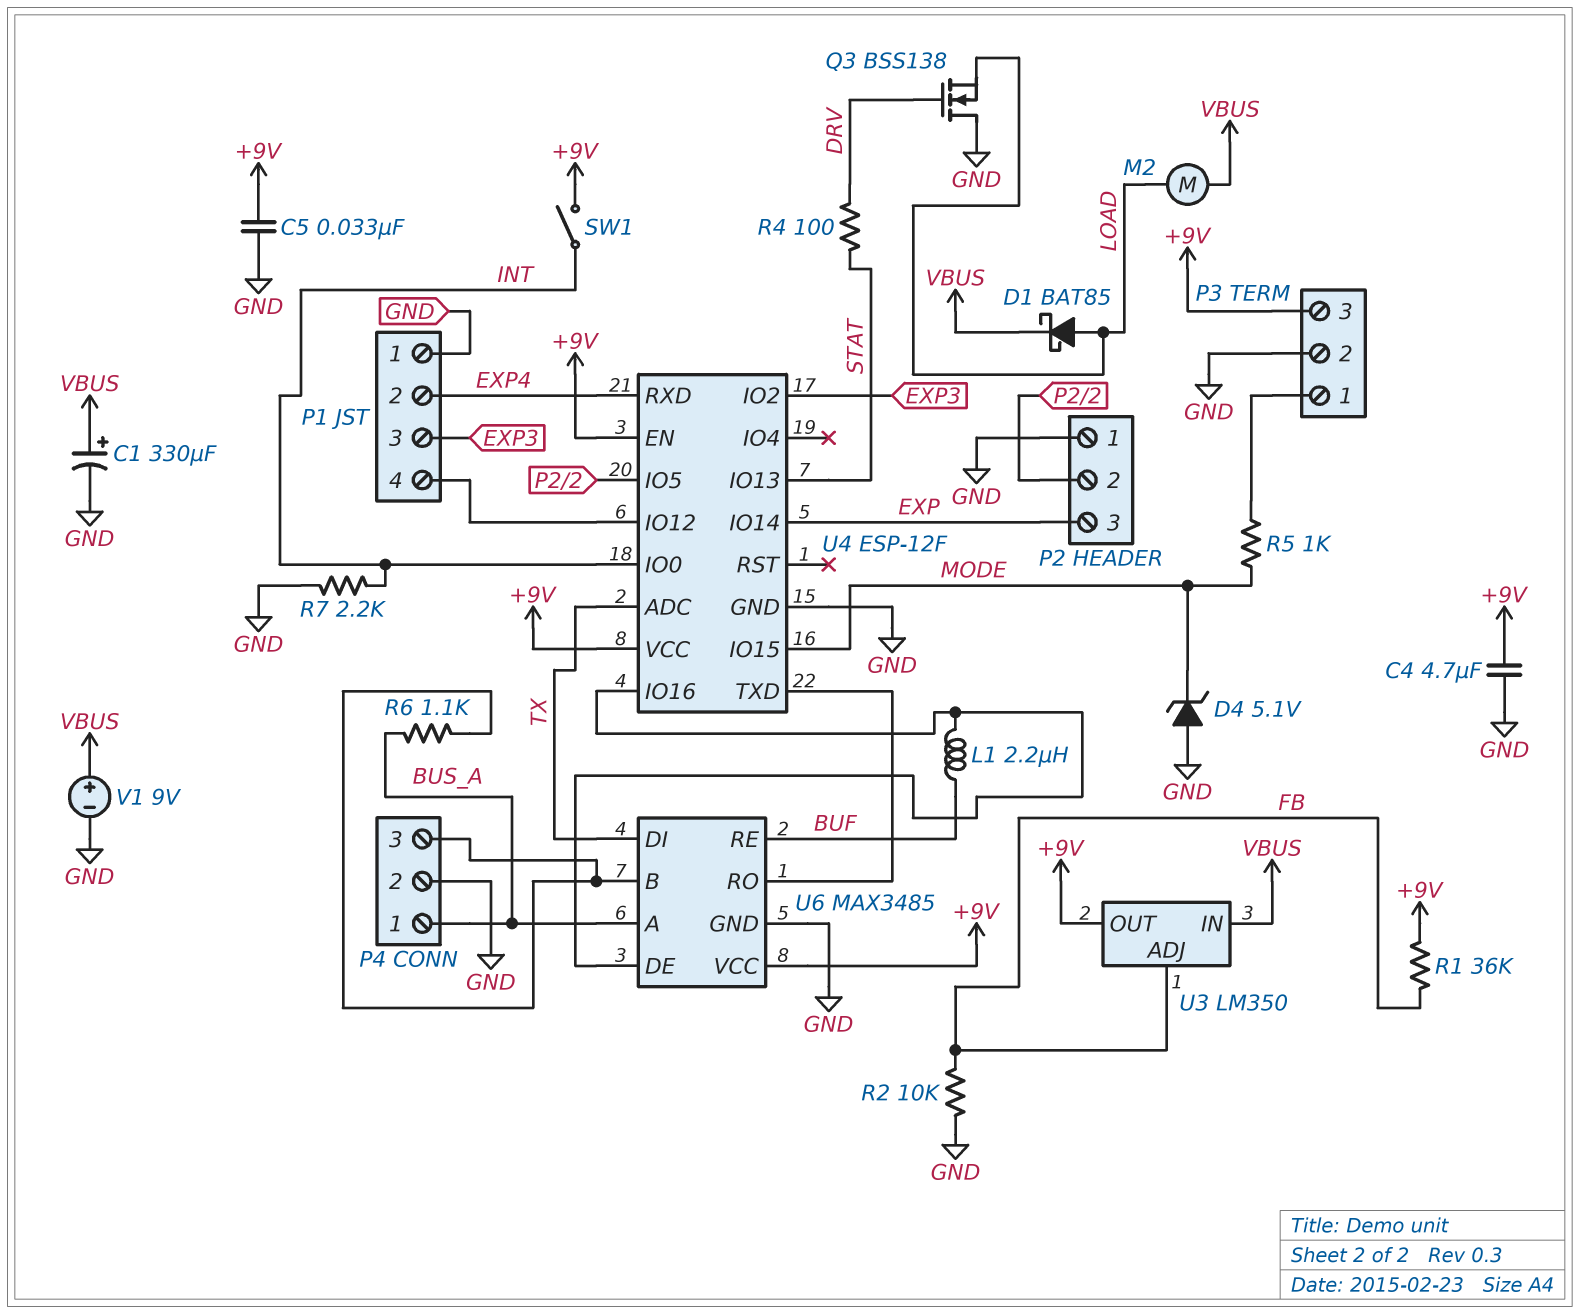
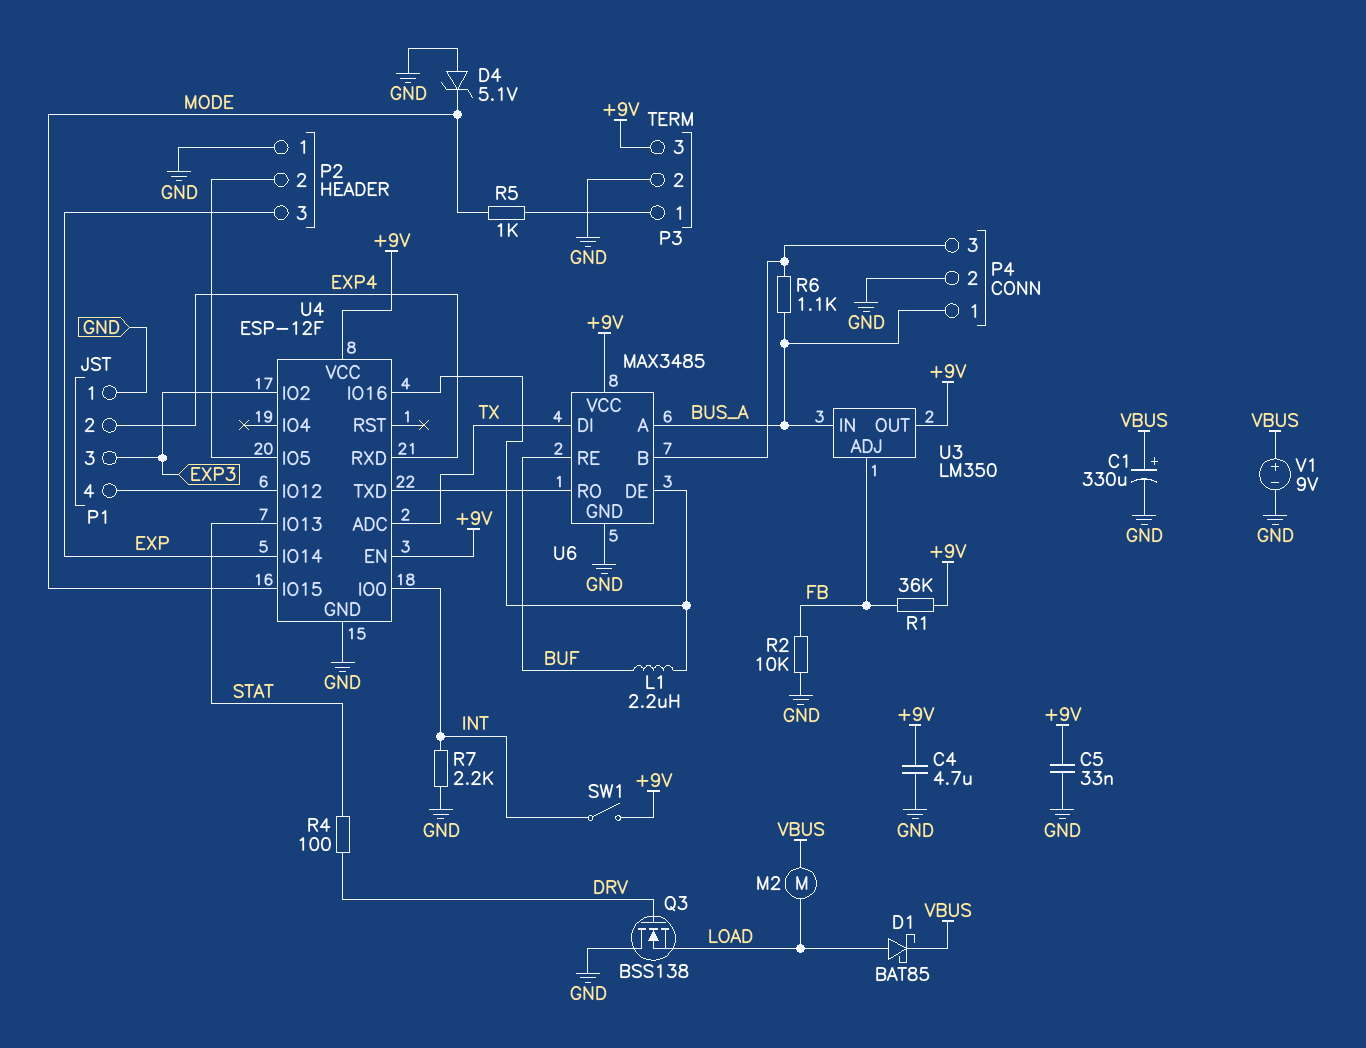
U3 pin IN: VBUS -> BUS_A

